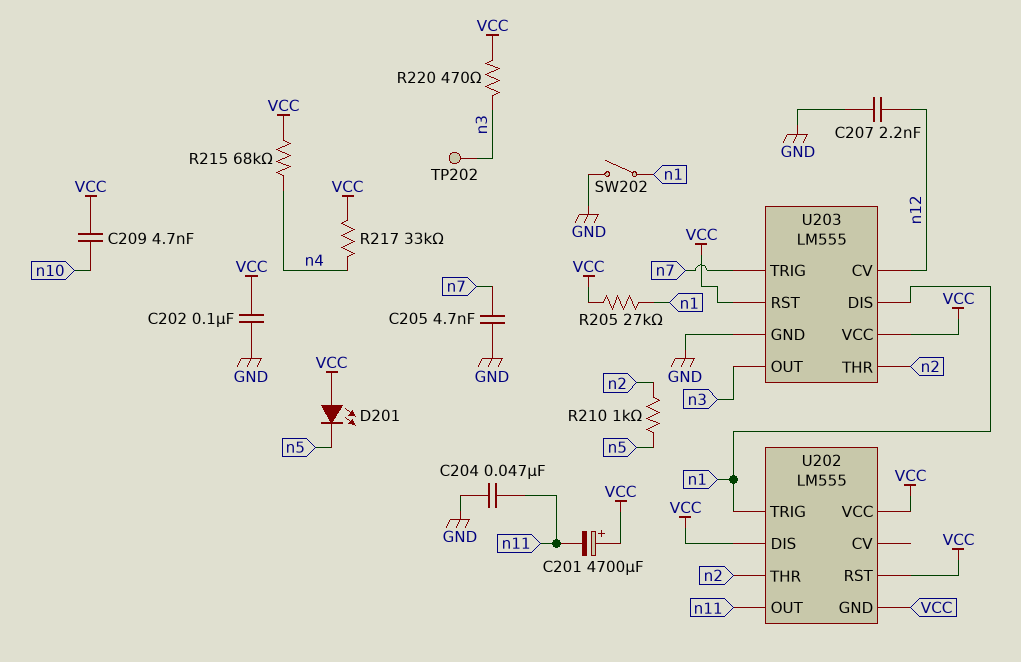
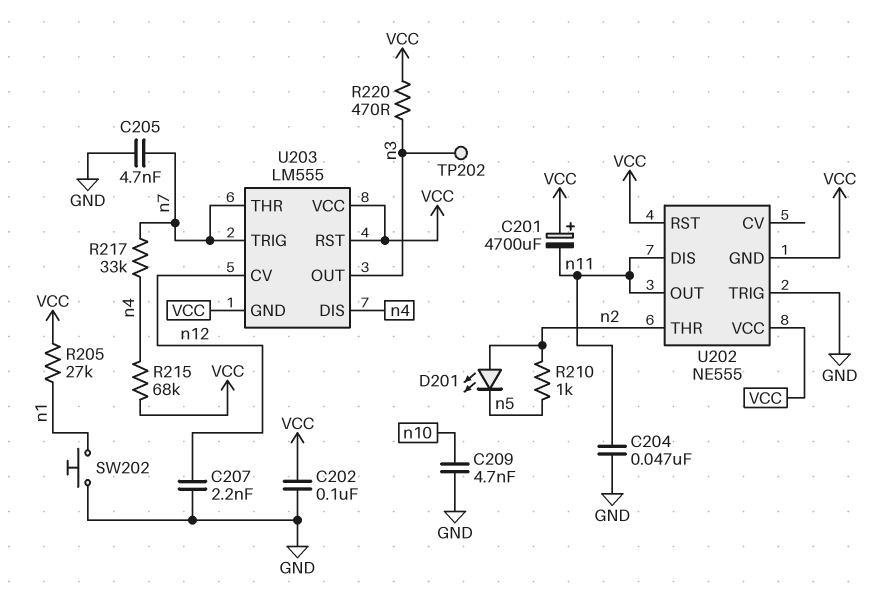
C209: 4.7nF (VCC, n10) -> 4.7nF (GND, n10)
D201: LED (A VCC, K n5) -> LED (A n2, K n5)
R217: 33k (VCC, n4) -> 33k (n4, n7)
SW202: switch (GND, n1) -> button (GND, n1)
U202: LM555 -> NE555
U202 pin DIS: VCC -> n11
U202 pin TRIG: n1 -> GND
U203 pin DIS: n1 -> n4
U203 pin GND: GND -> VCC
U203 pin THR: n2 -> n7

